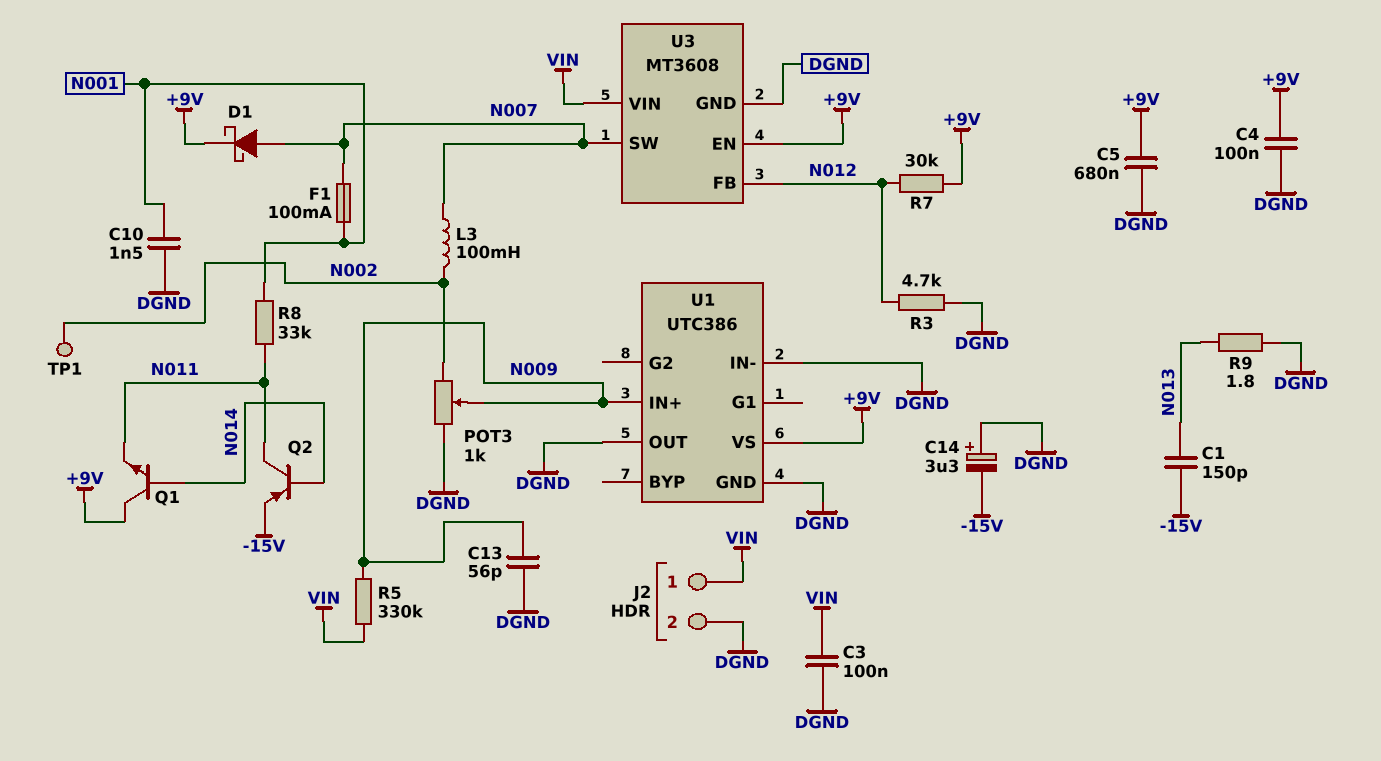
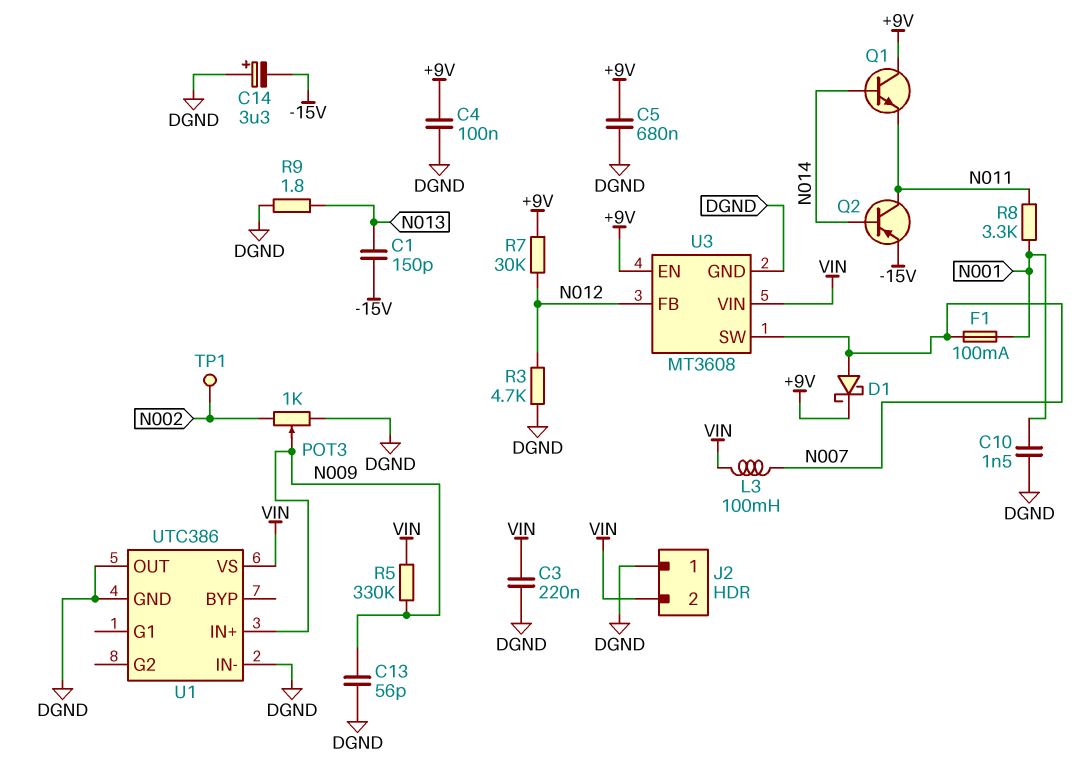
C3: 100nF (DGND, VIN) -> 220nF (DGND, VIN)
J2 pin 1: VIN -> DGND
J2 pin 2: DGND -> VIN
L3: 100mH (N002, N007) -> 100mH (N007, VIN)
R8: 33k (N001, N011) -> 3.3k (N001, N011)
U1 pin VS: +9V -> VIN

